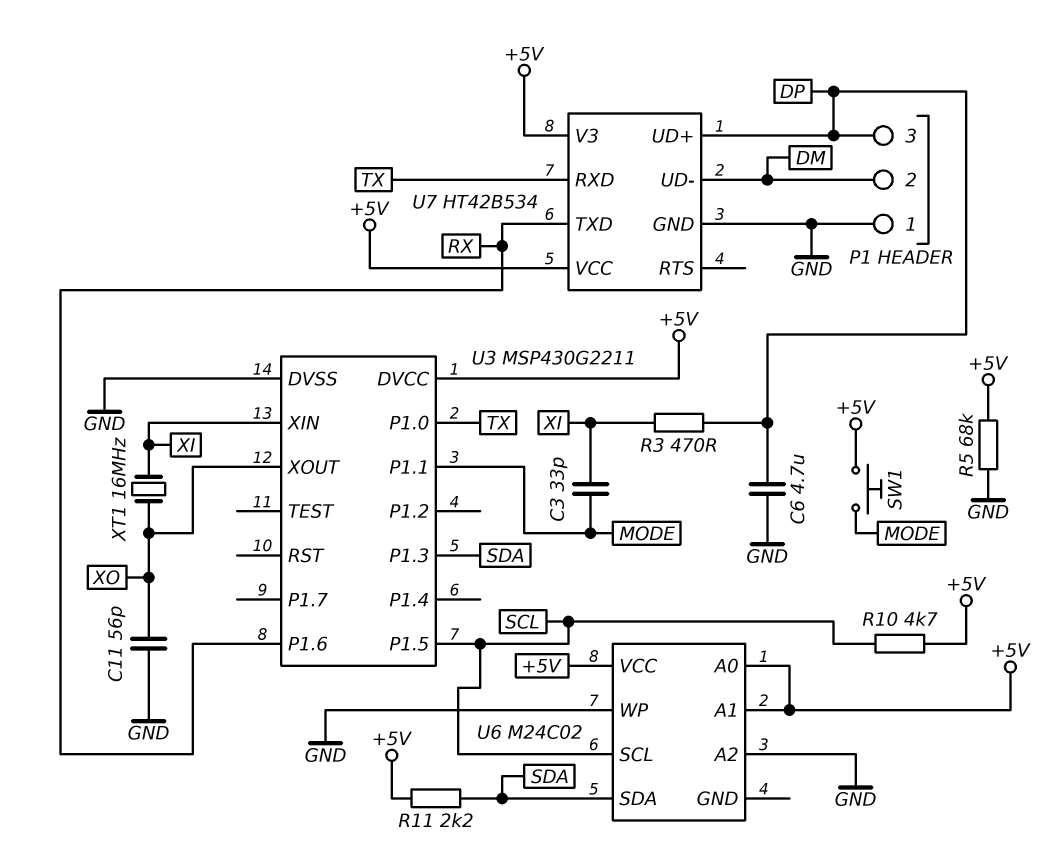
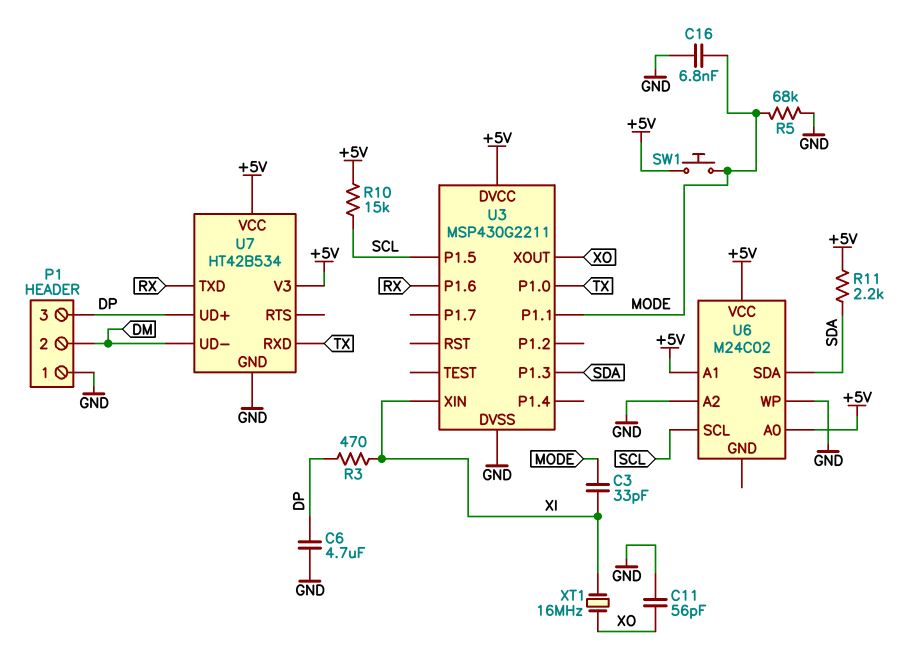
C16: none -> 6.8nF (GND, MODE)
R5: 68k (+5V, GND) -> 68k (GND, MODE)
R10: 4.7k (+5V, SCL) -> 15k (+5V, SCL)

